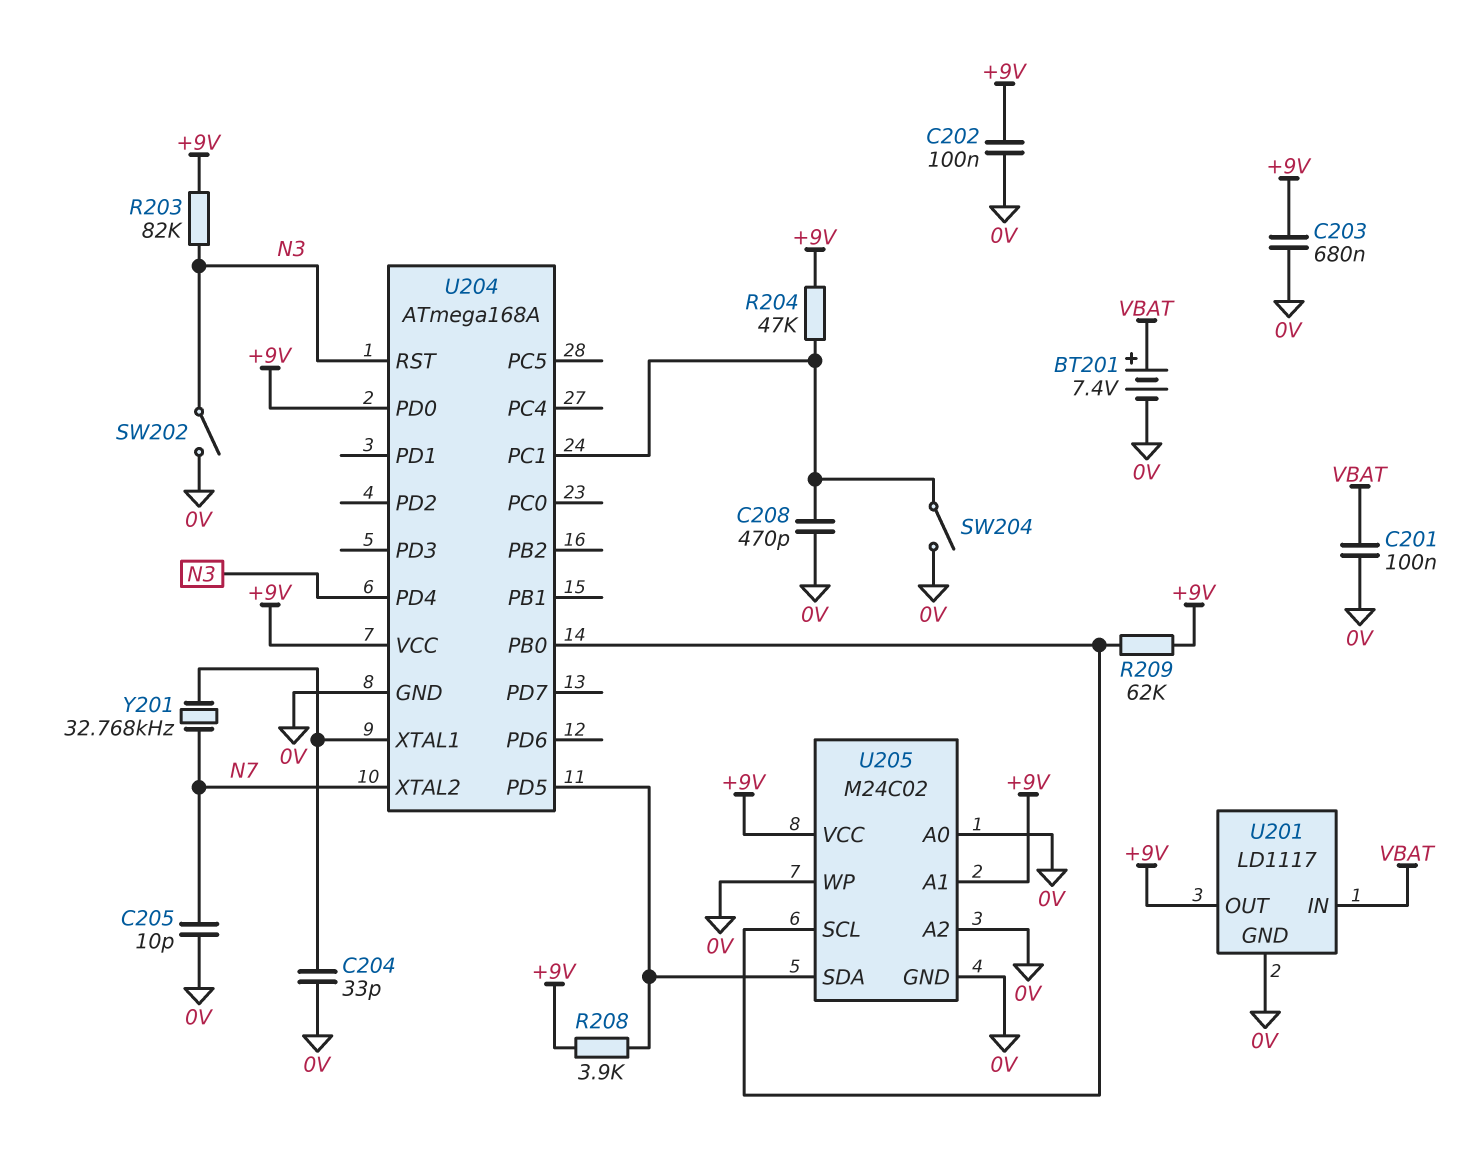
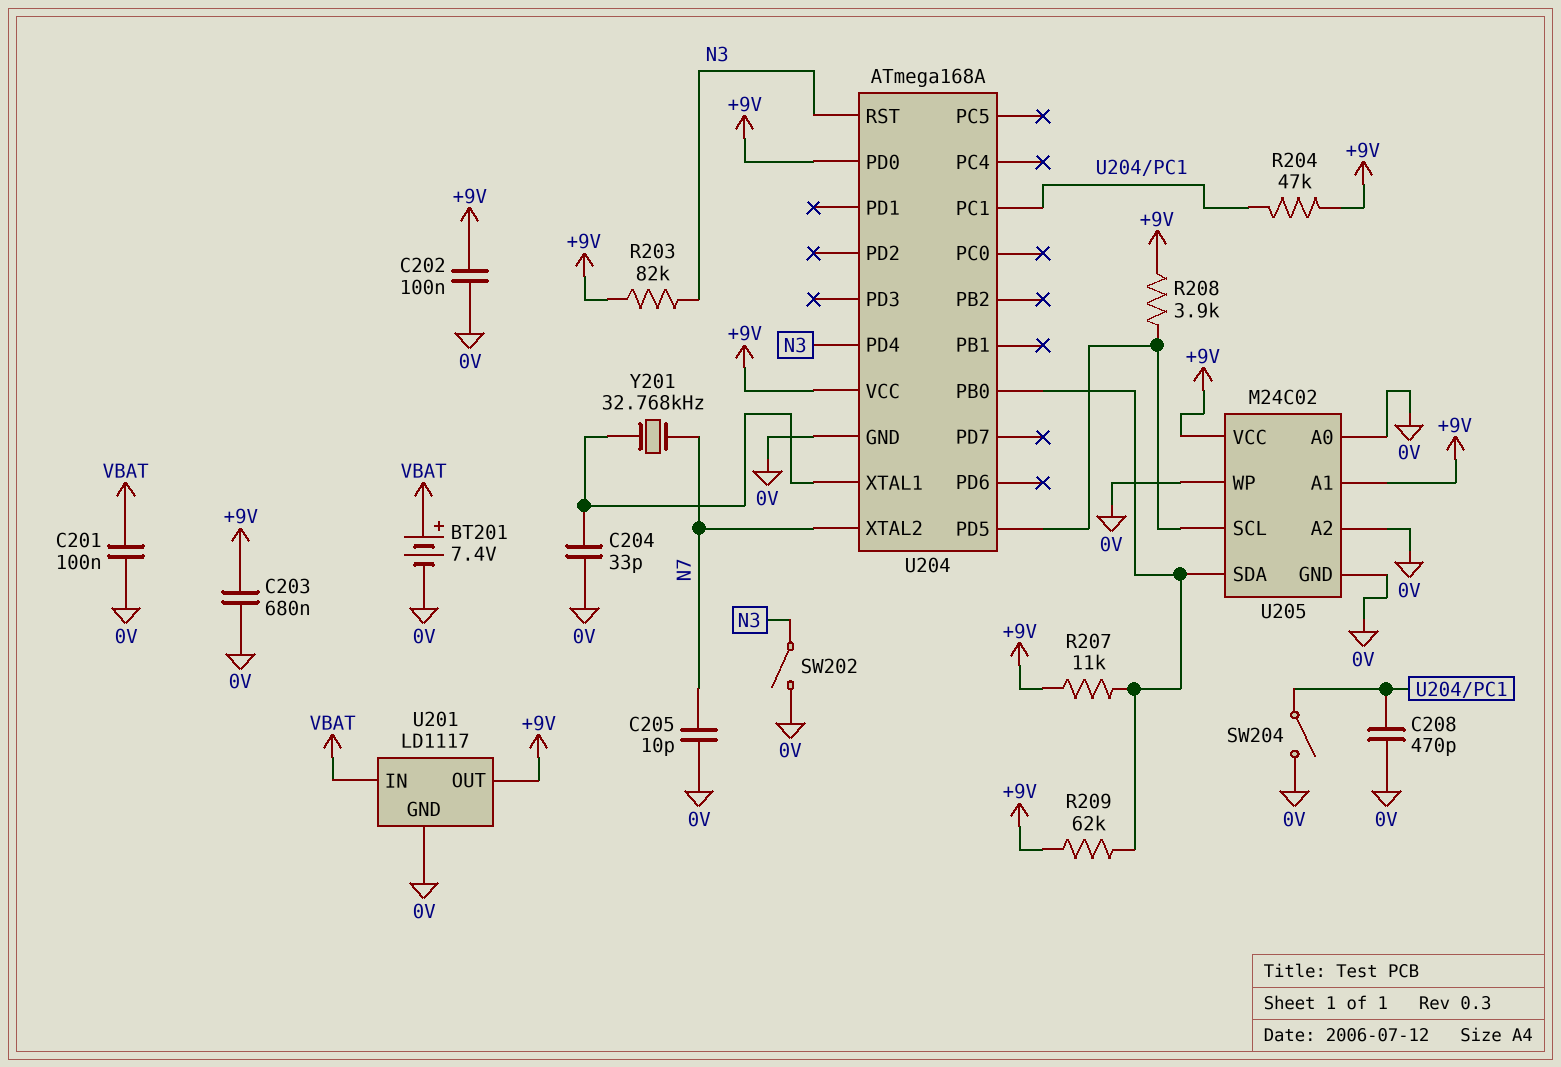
R207: none -> 11k (+9V, U204/PB0)
U205 pin SCL: U204/PB0 -> U204/PD5
U205 pin SDA: U204/PD5 -> U204/PB0

